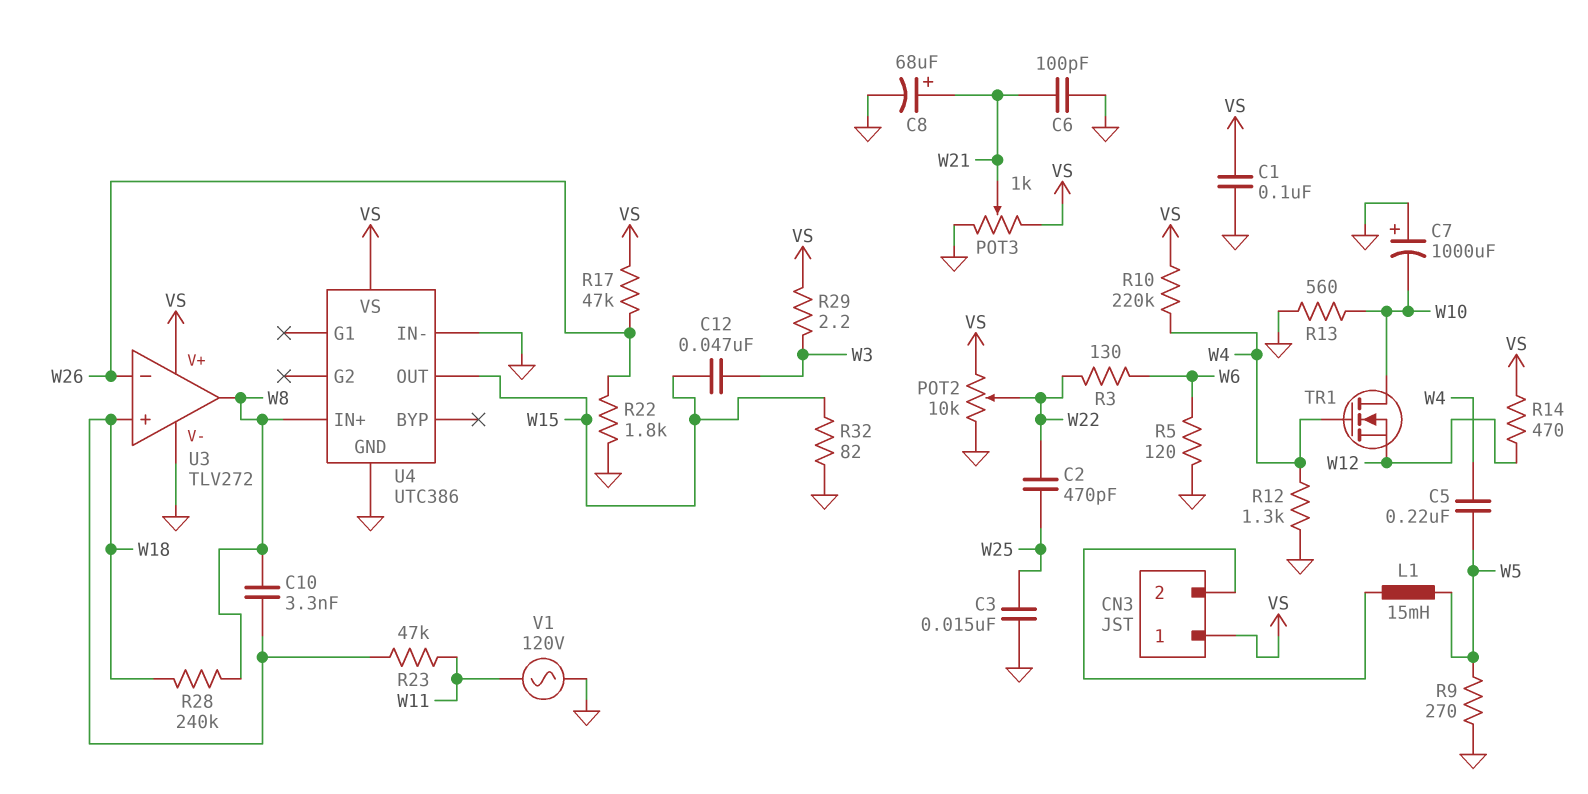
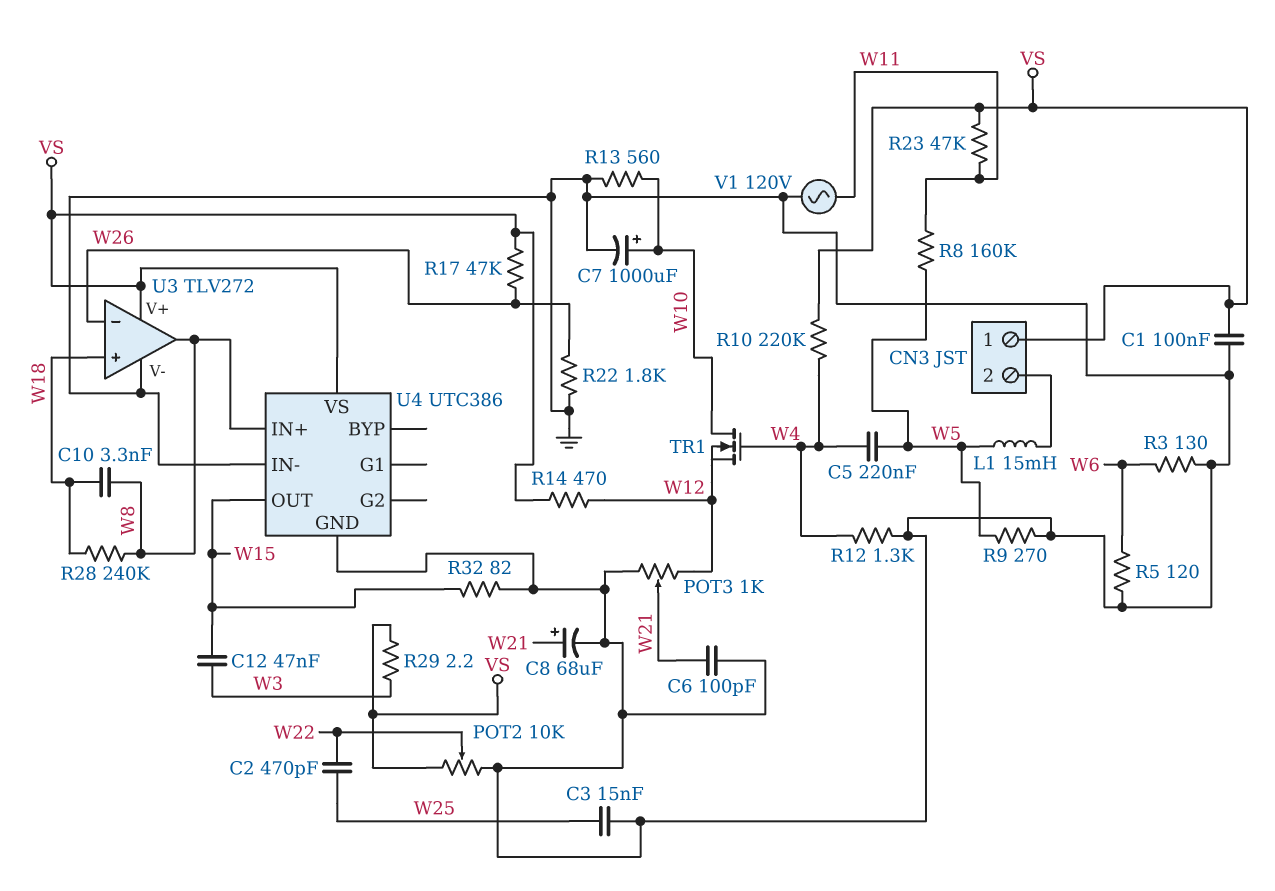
C7: 1000uF (plus GND, minus W10) -> 1000uF (plus W10, minus GND)
POT3: 1k (GND, VS, wiper W21) -> 1k (GND, W12, wiper W21)
R3: 130 (W6, W22) -> 130 (GND, W6)
R8: none -> 160k (W5, W11)
R23: 47k (W11, W18) -> 47k (VS, W11)

